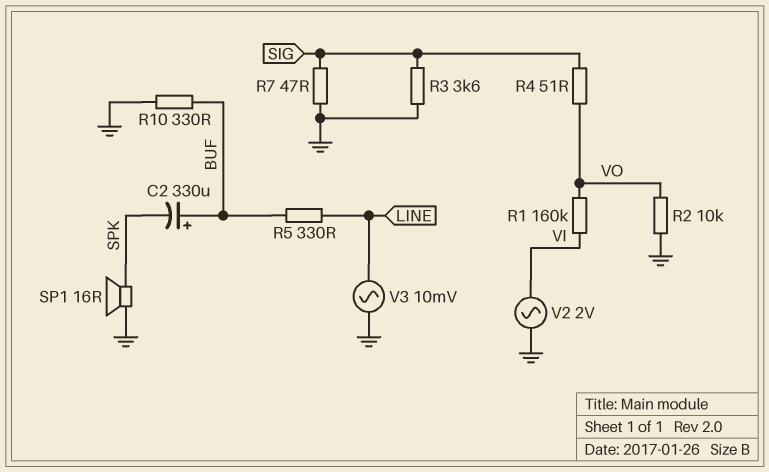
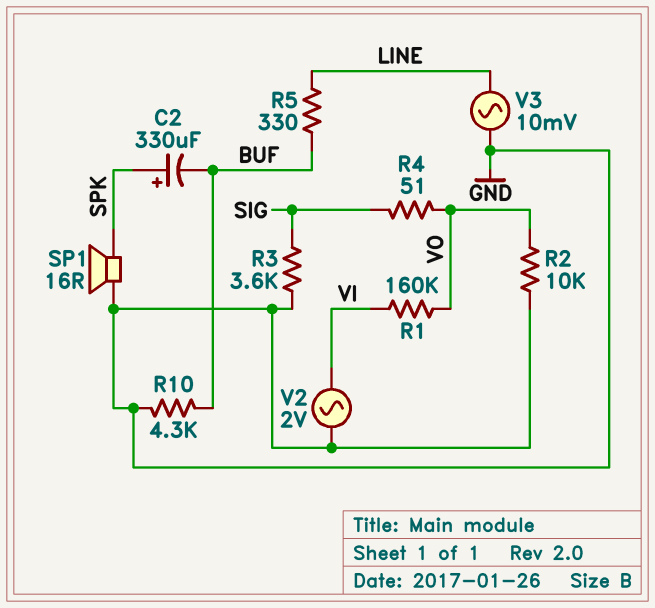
C2: 330uF (plus BUF, minus SPK) -> 330uF (plus SPK, minus BUF)
R7: 47 (GND, SIG) -> none
R10: 330 (BUF, GND) -> 4.3k (BUF, GND)

